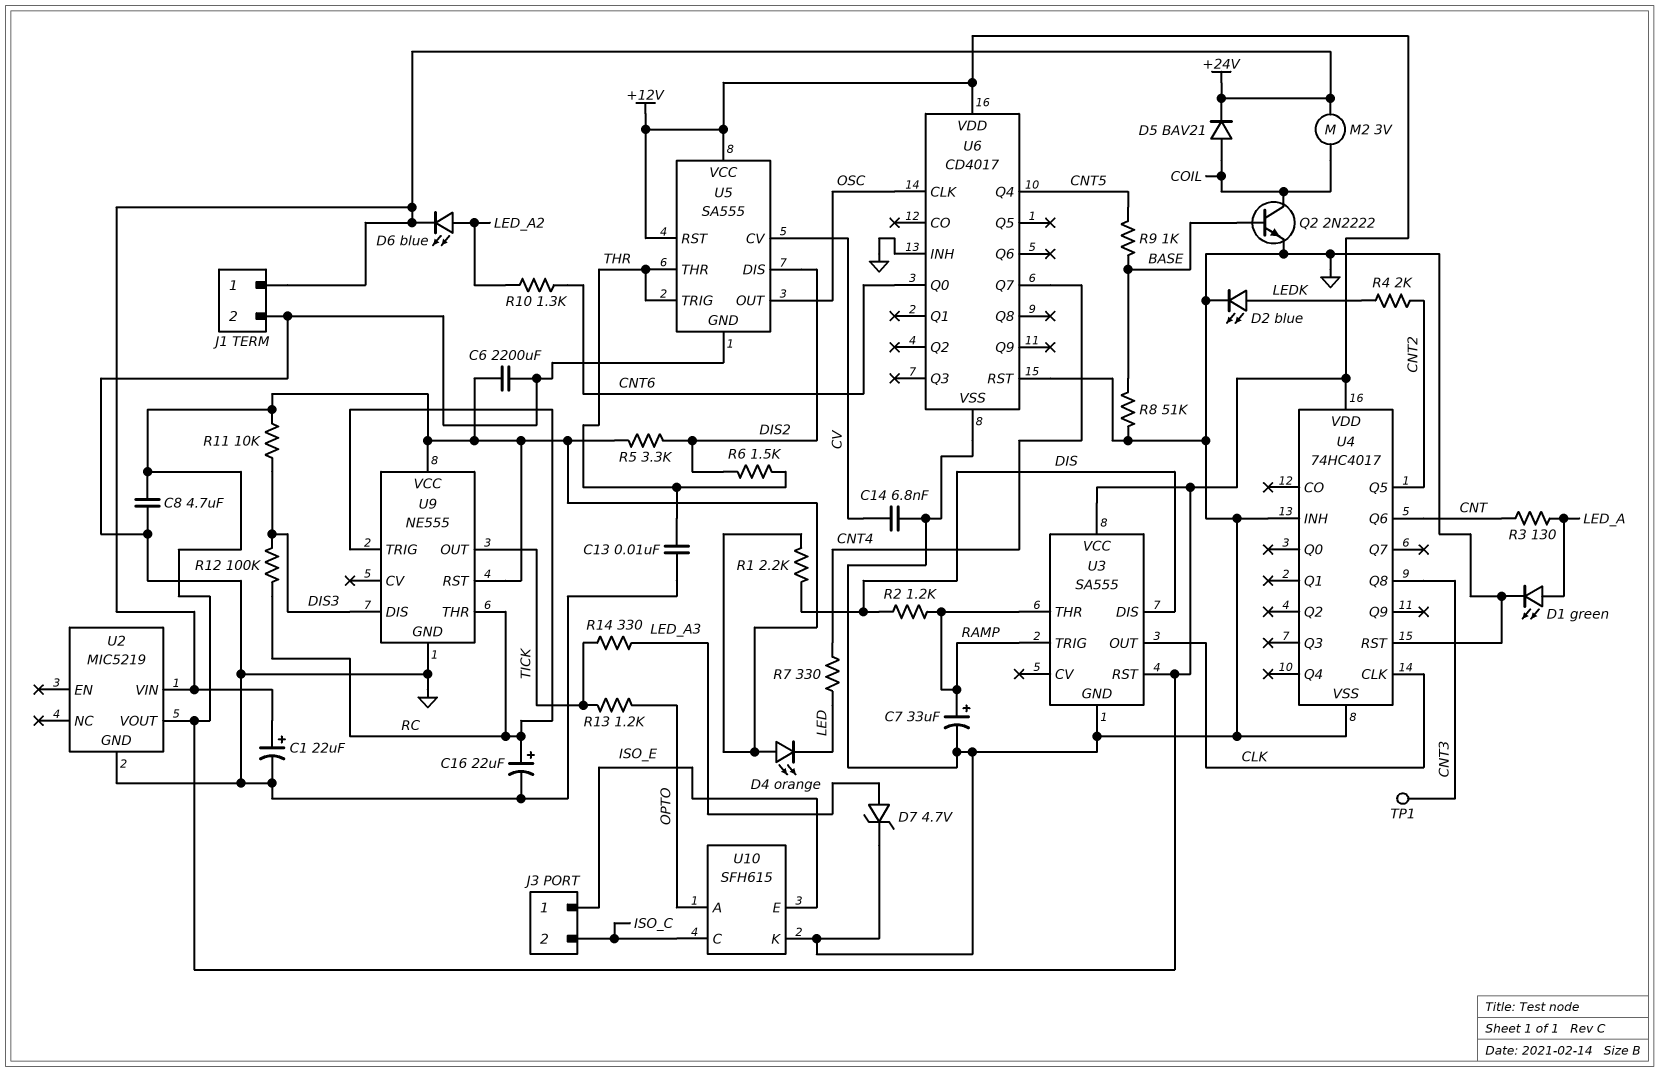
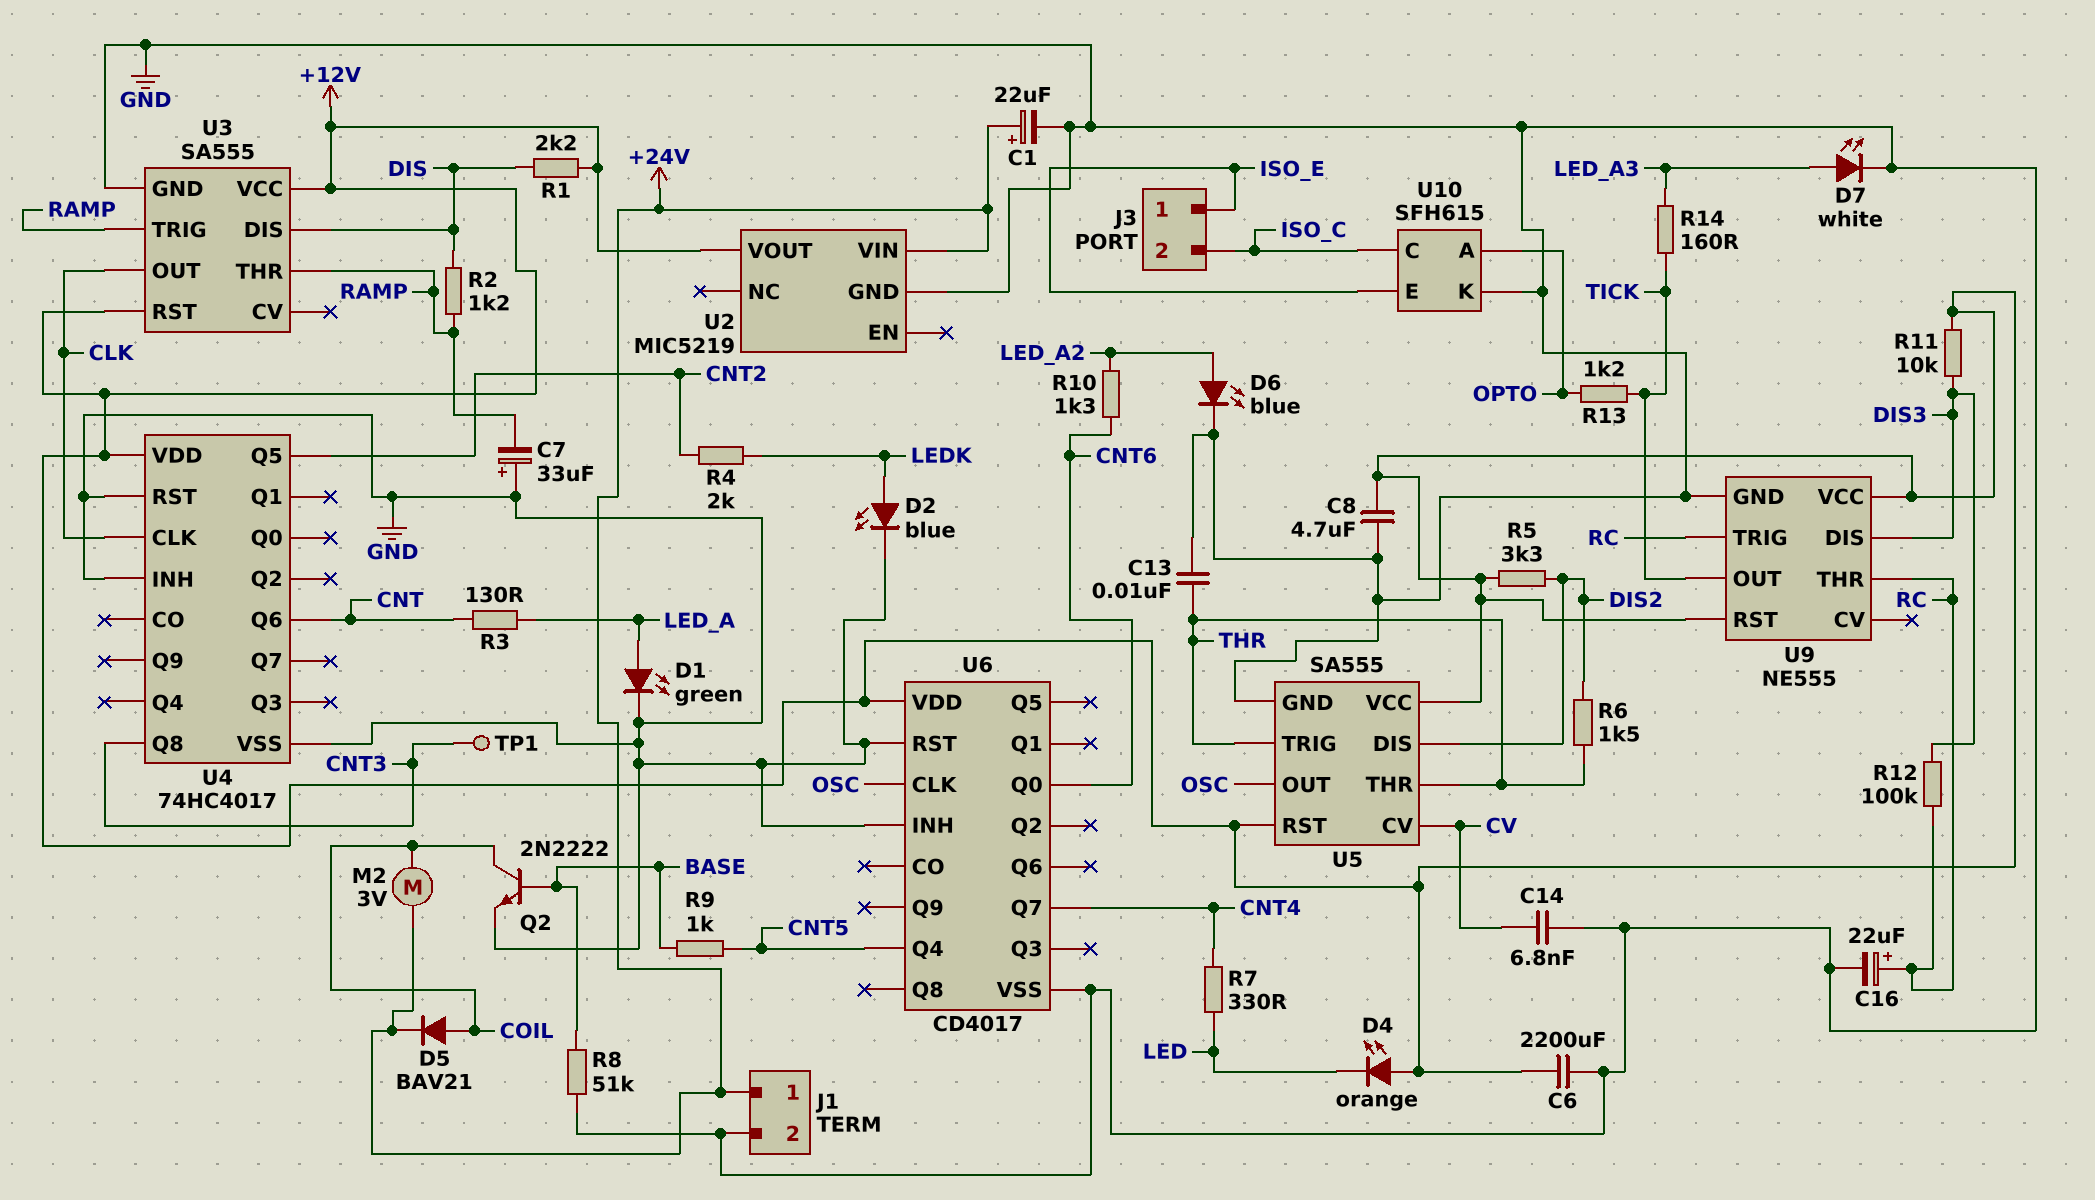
C7: 33uF (plus RAMP, minus GND) -> 33uF (plus GND, minus RAMP)
D6: LED blue (A LED_A2, K +24V) -> LED blue (A LED_A2, K GND)
D7: zener 4.7V (A LED_A3, K GND) -> LED white (A LED_A3, K GND)
R14: 330 (LED_A3, TICK) -> 160 (LED_A3, TICK)

